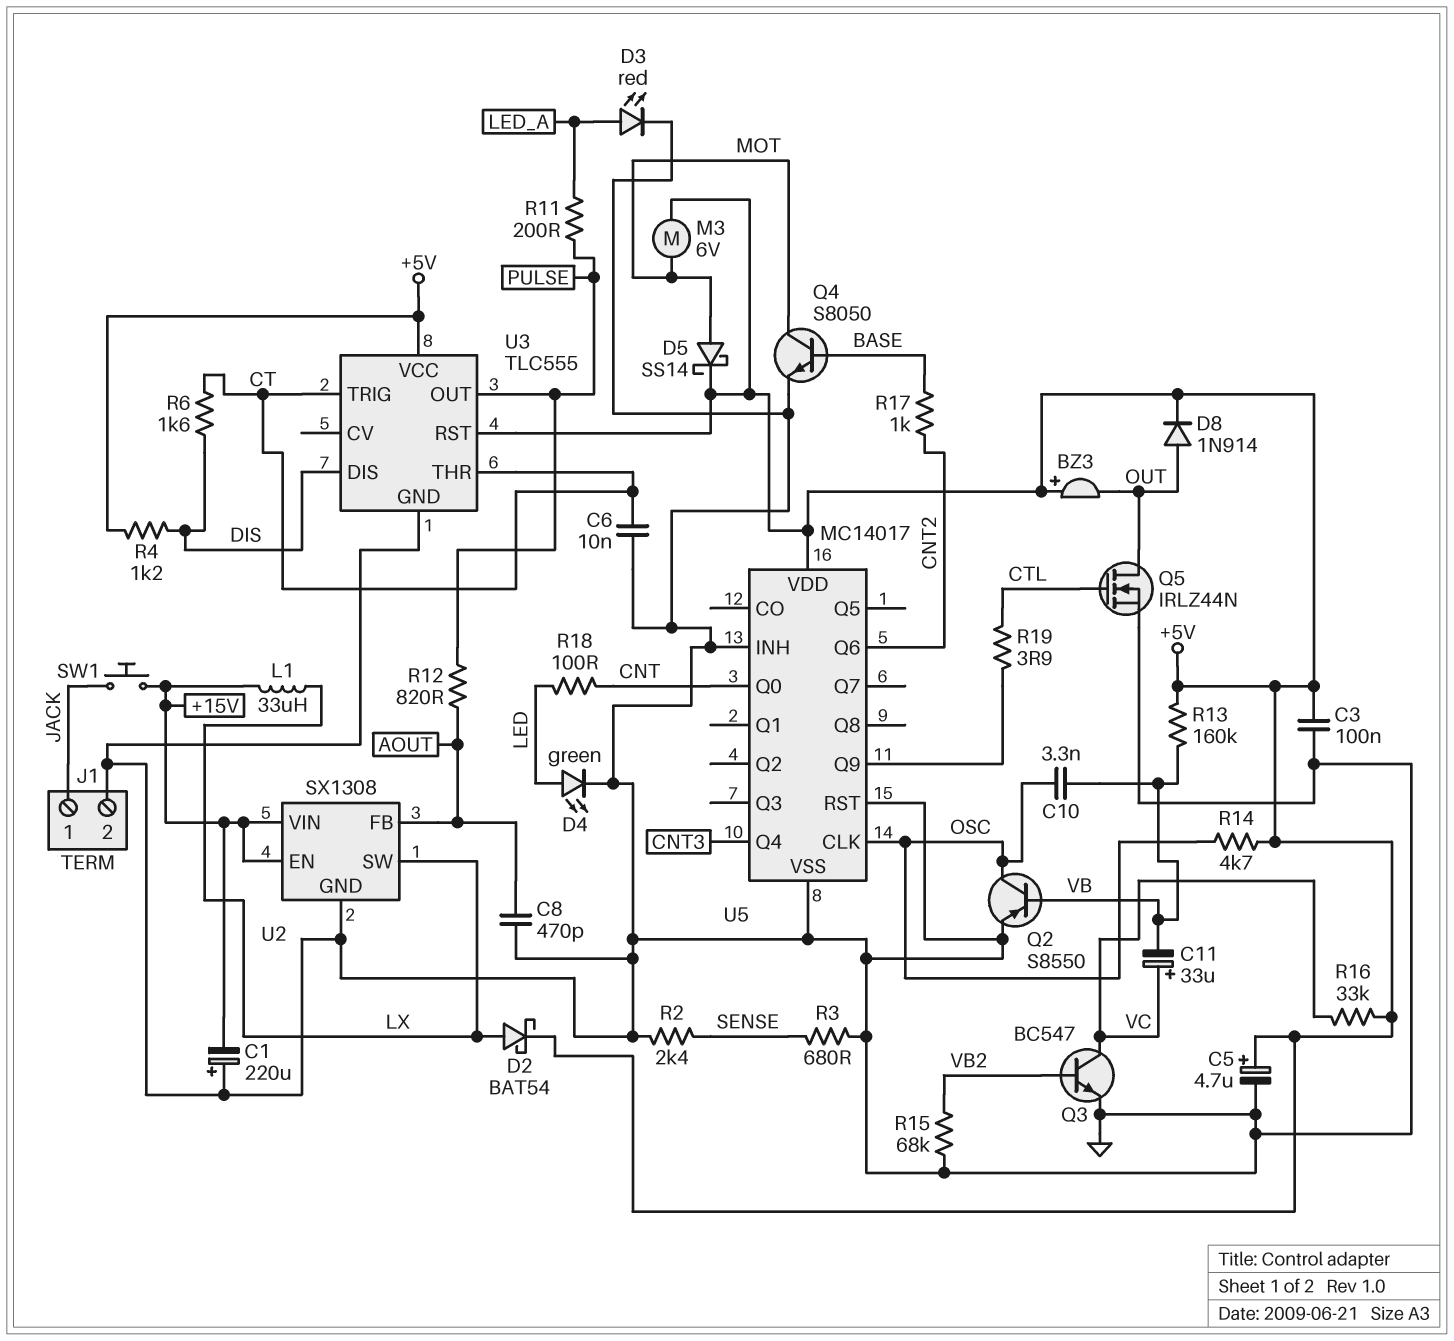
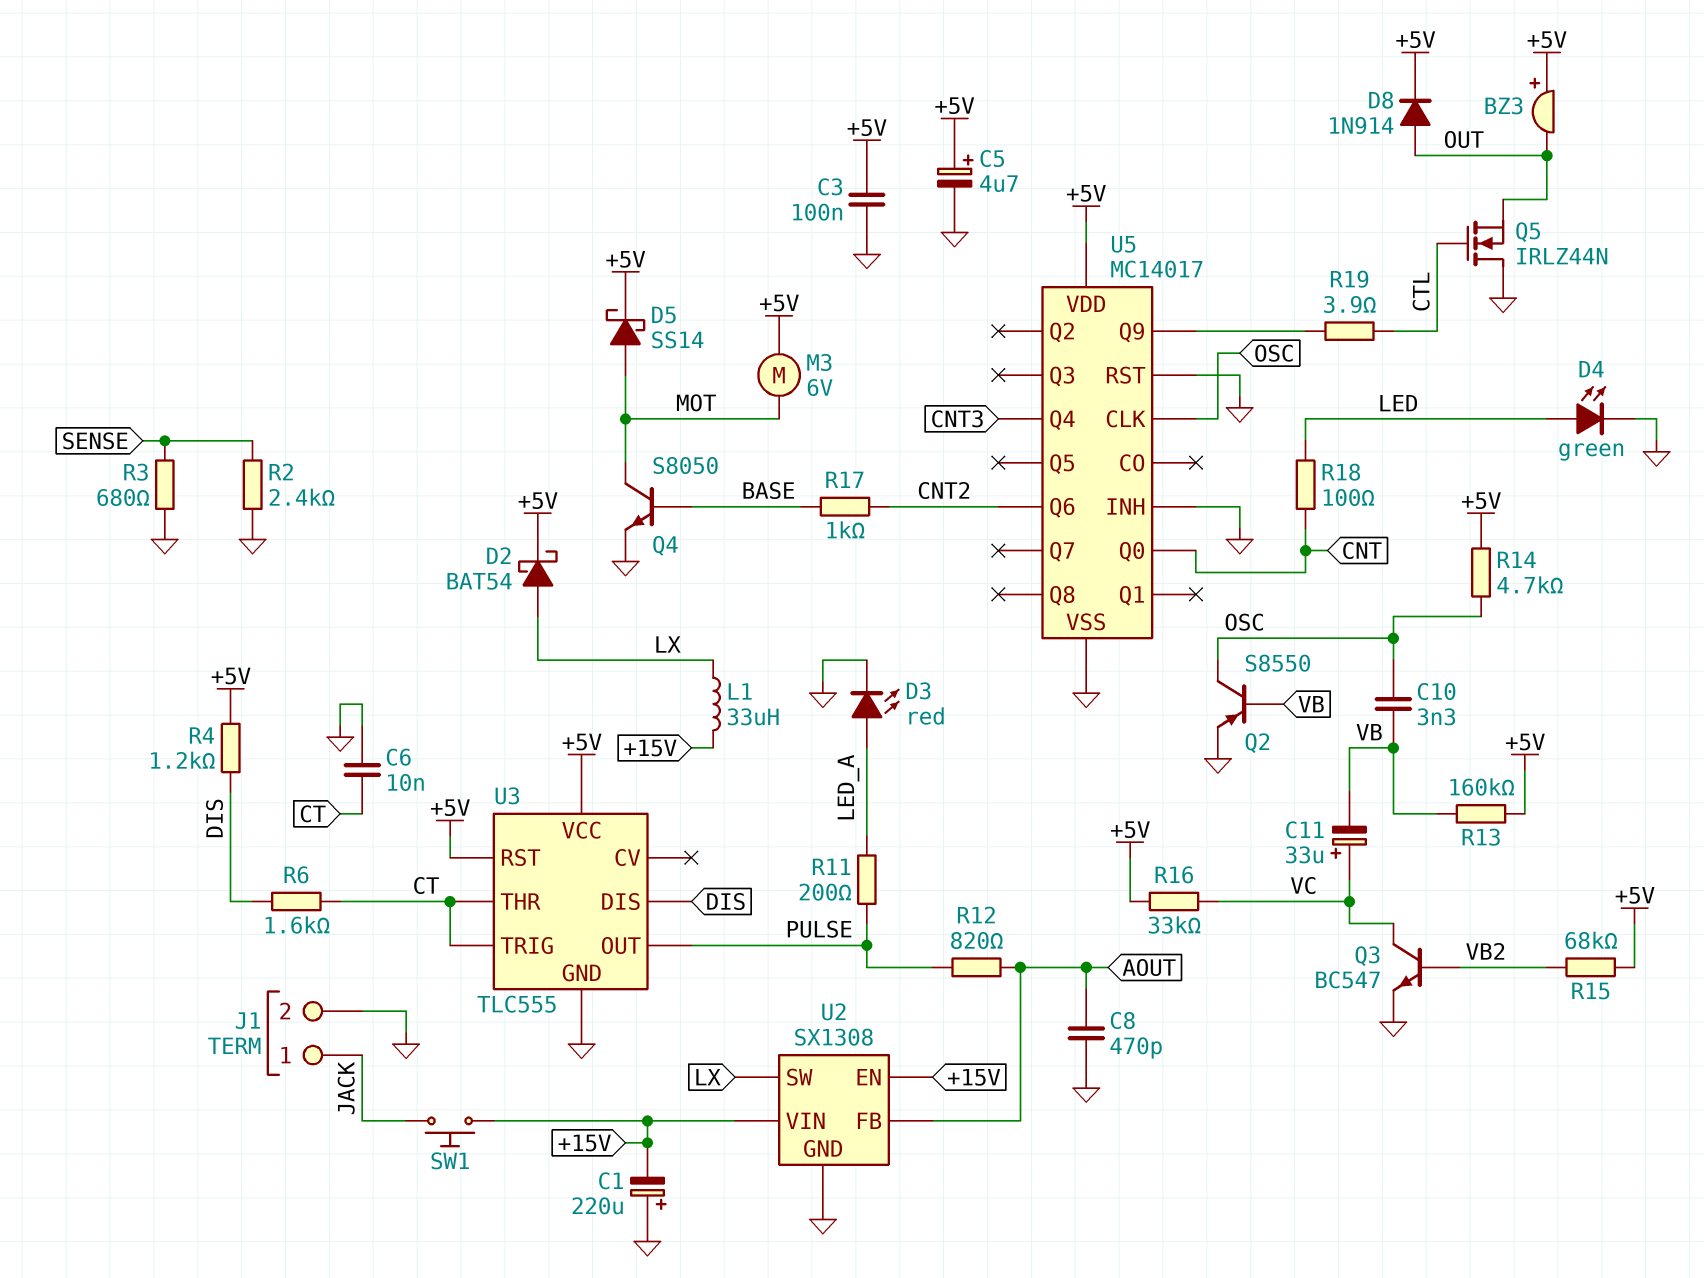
Q5: NMOS IRLZ44N (G CTL, D OUT, S GND) -> NMOS IRLZ44N (G CTL, D GND, S OUT)
R15: 68k (GND, VB2) -> 68k (+5V, VB2)

